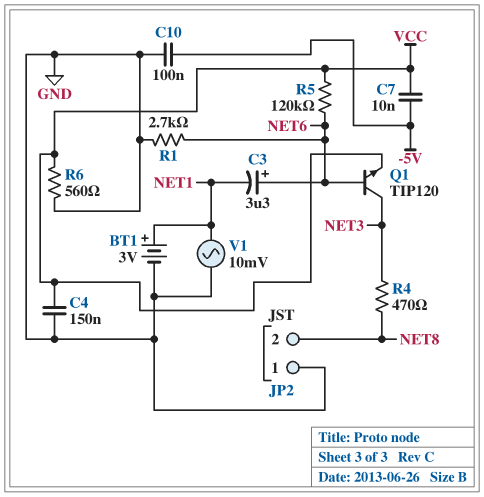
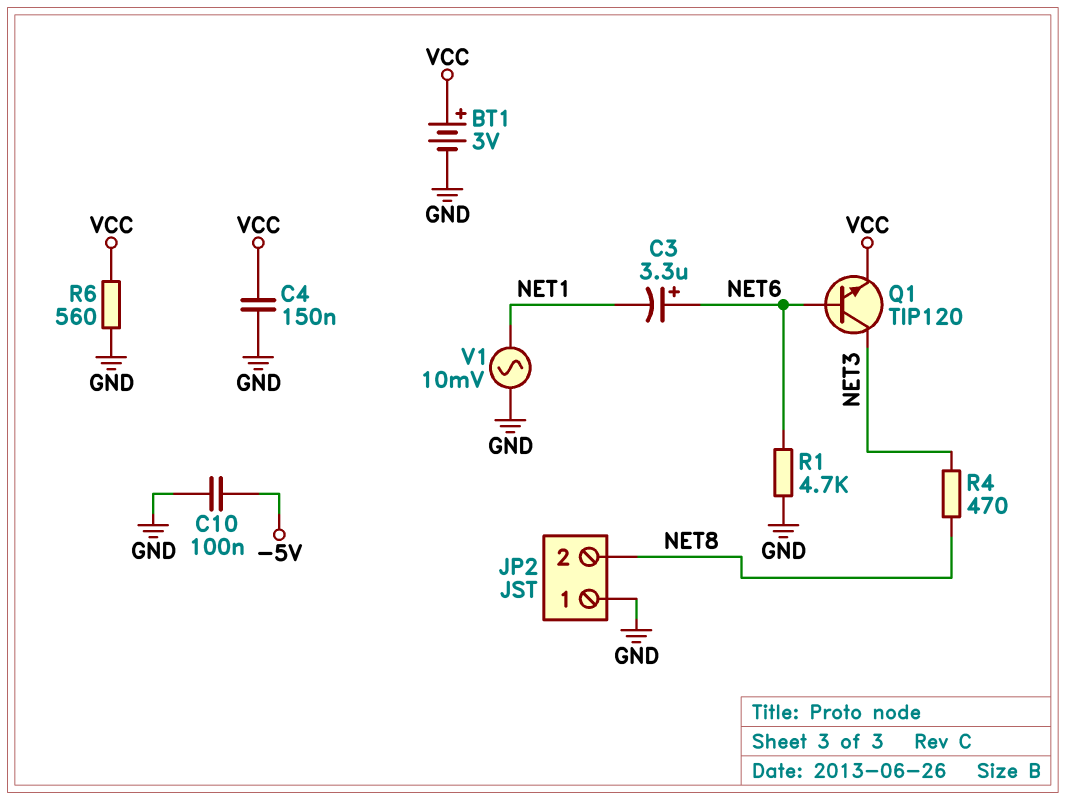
BT1: 3V (plus NET1, minus GND) -> 3V (plus VCC, minus GND)
C7: 10nF (-5V, VCC) -> none
R1: 2.7k (GND, NET6) -> 4.7k (GND, NET6)
R5: 120k (NET6, VCC) -> none

